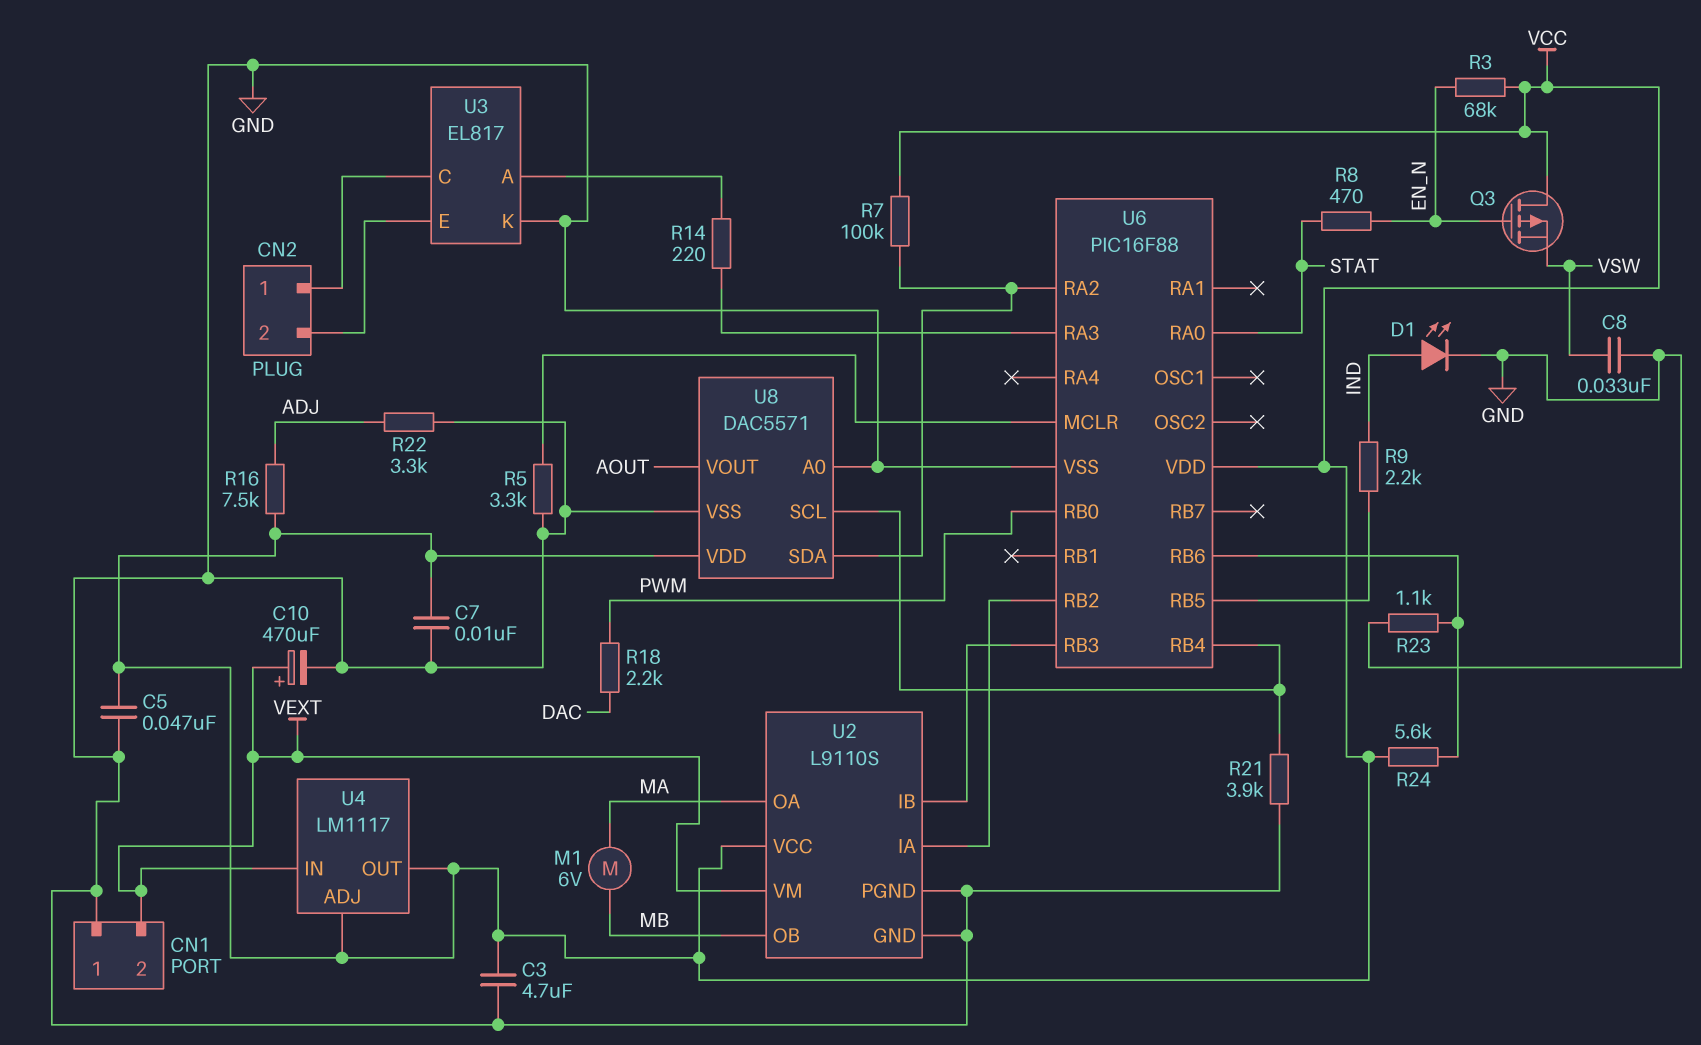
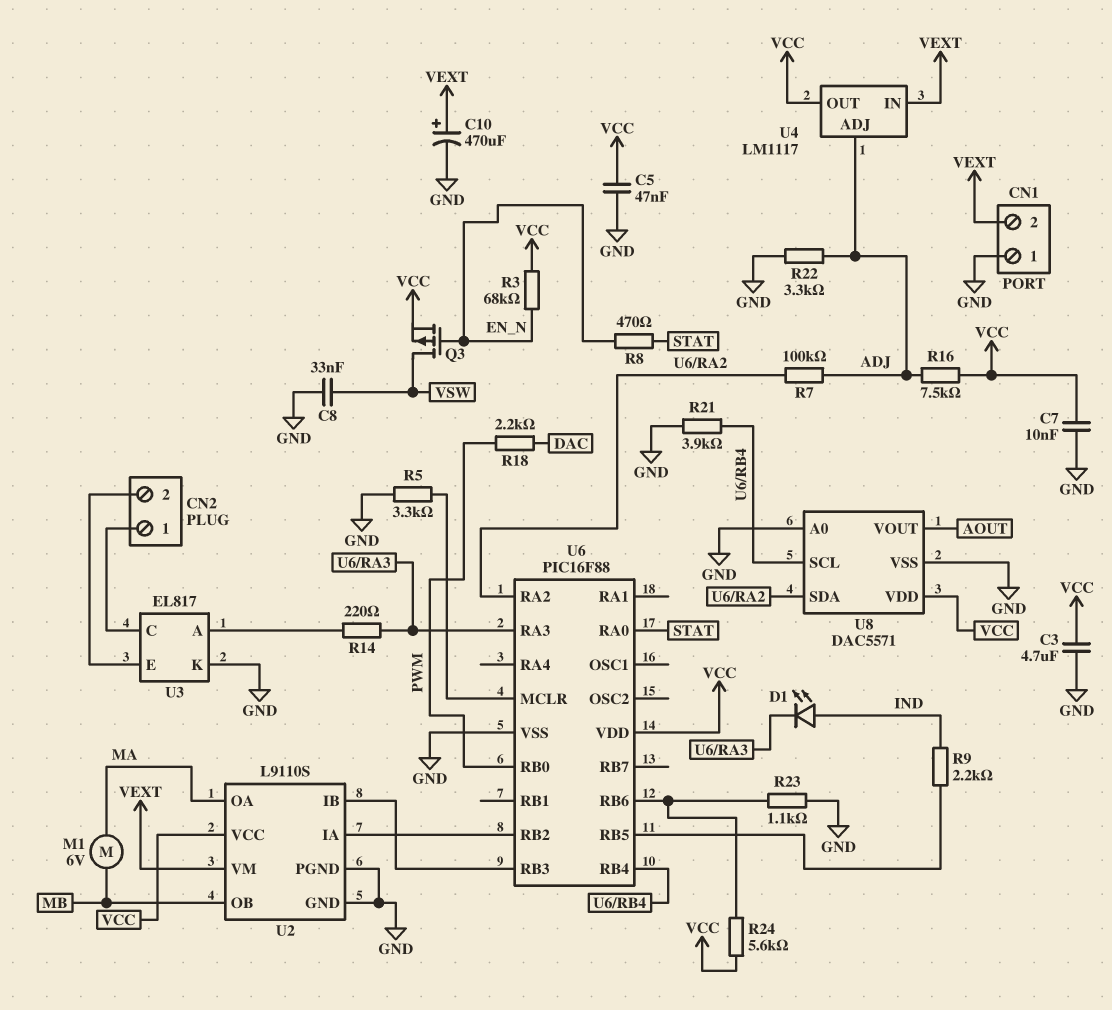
D1: LED (A IND, K GND) -> LED (A IND, K U6/RA3)
Q3: PMOS (G EN_N, D VCC, S VSW) -> PMOS (G EN_N, D VSW, S VCC)
R7: 100k (U6/RA2, VCC) -> 100k (ADJ, U6/RA2)
U4 pin ADJ: VCC -> ADJ

